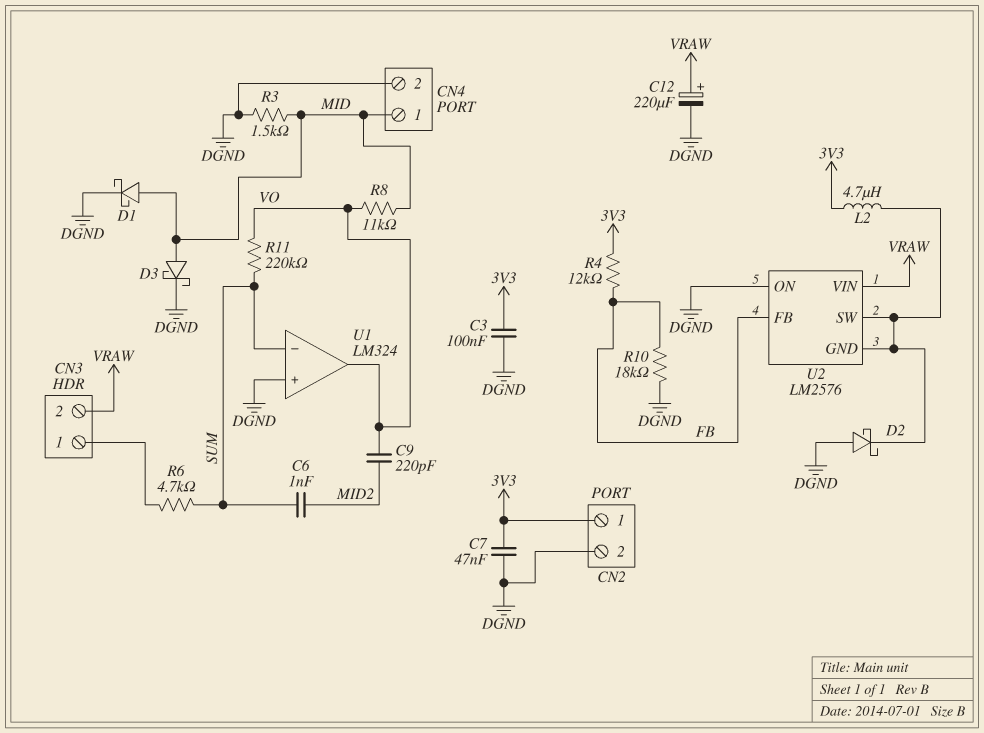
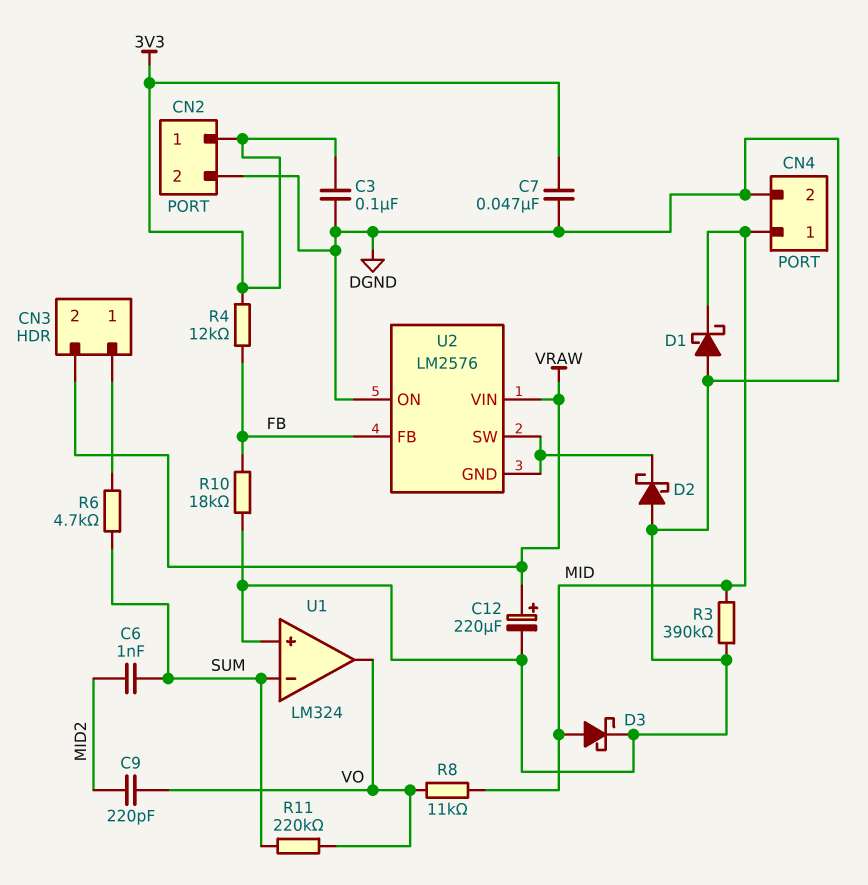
D1: schottky (A MID, K DGND) -> schottky (A DGND, K MID)
L2: 4.7uH (3V3, U2/GND) -> none
R3: 1.5k (DGND, MID) -> 390k (DGND, MID)

